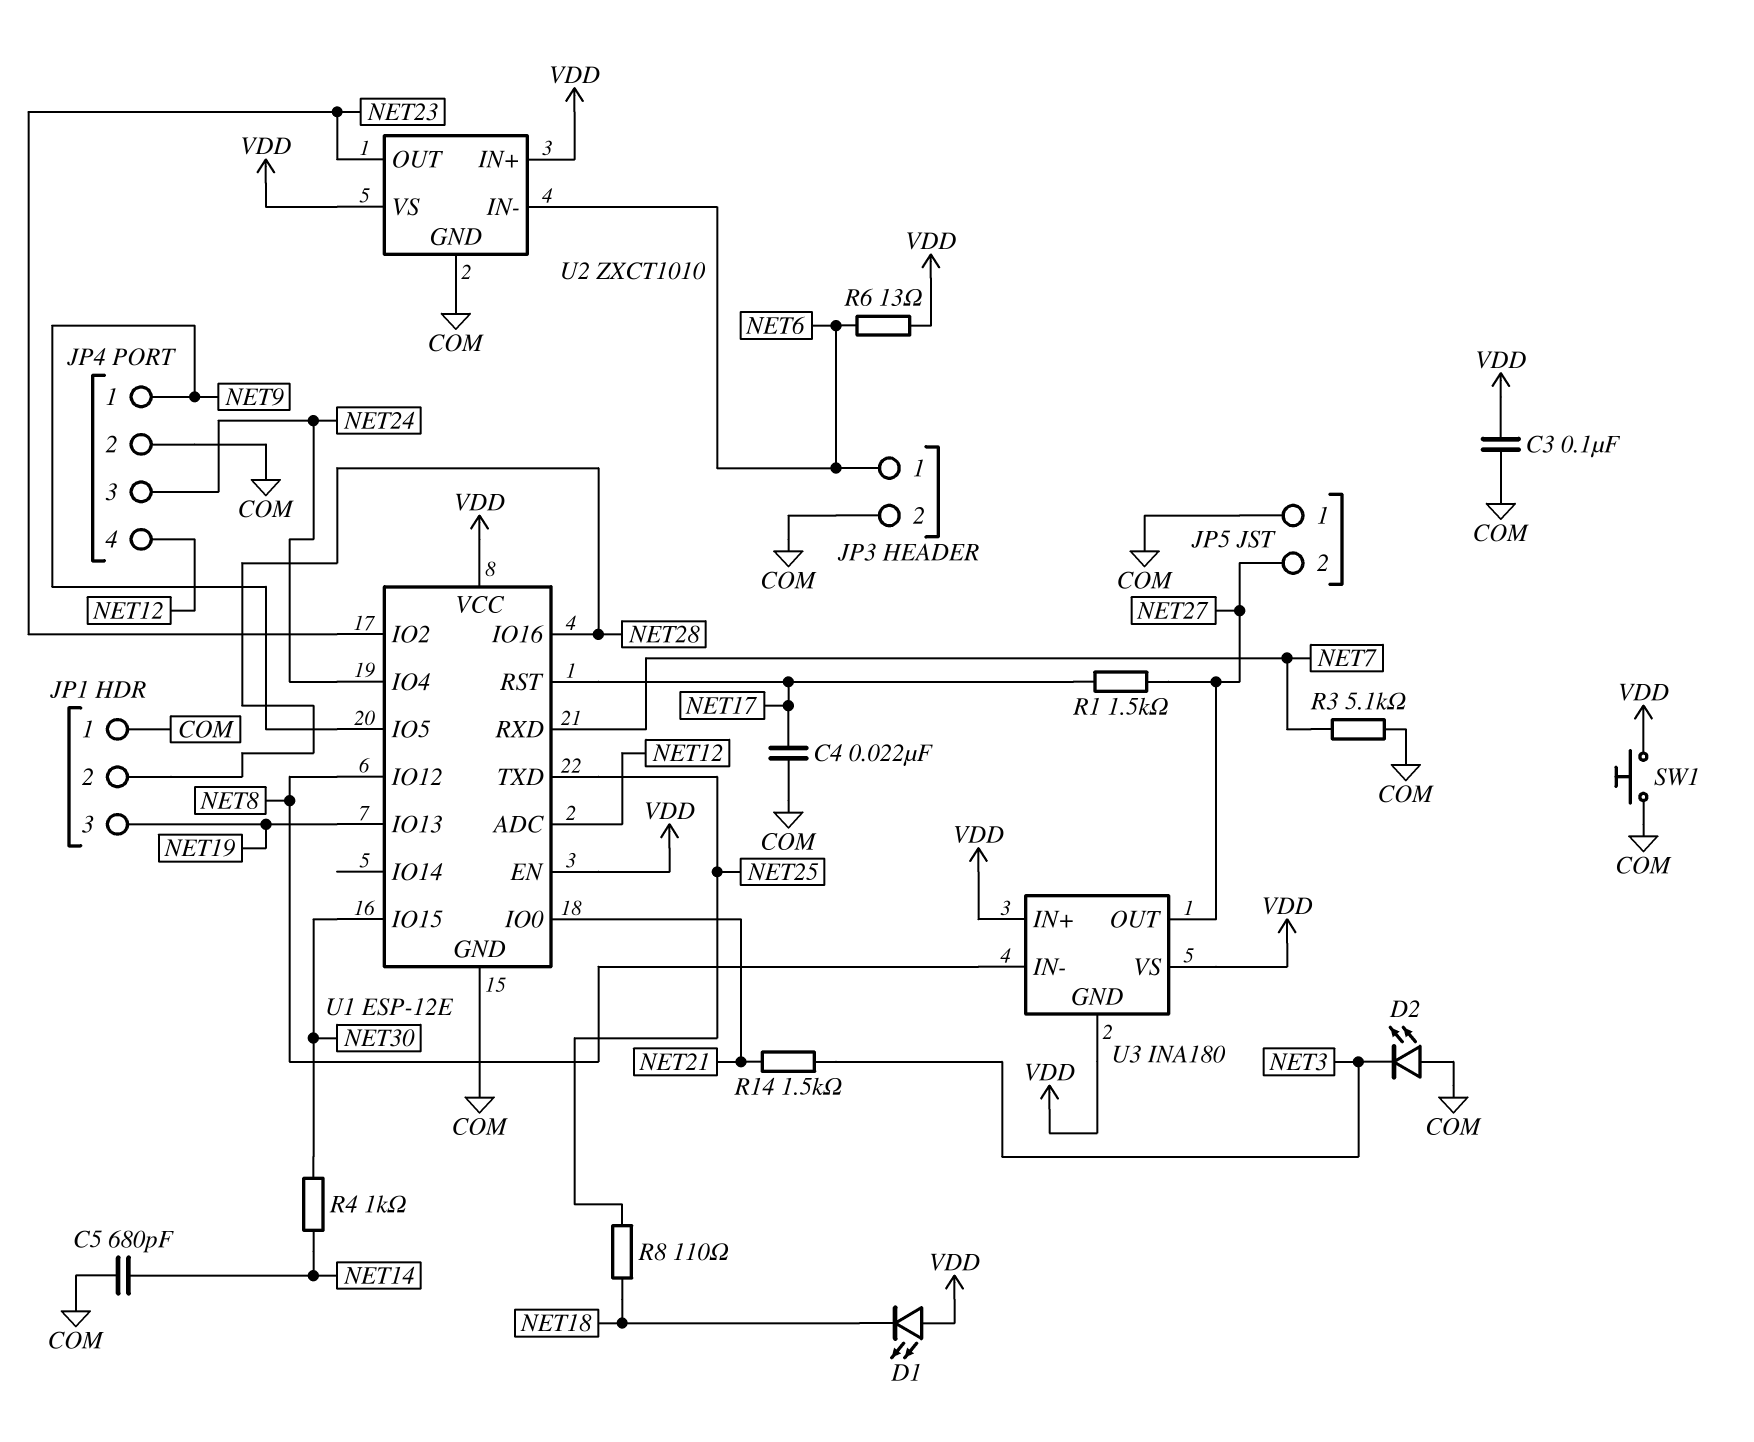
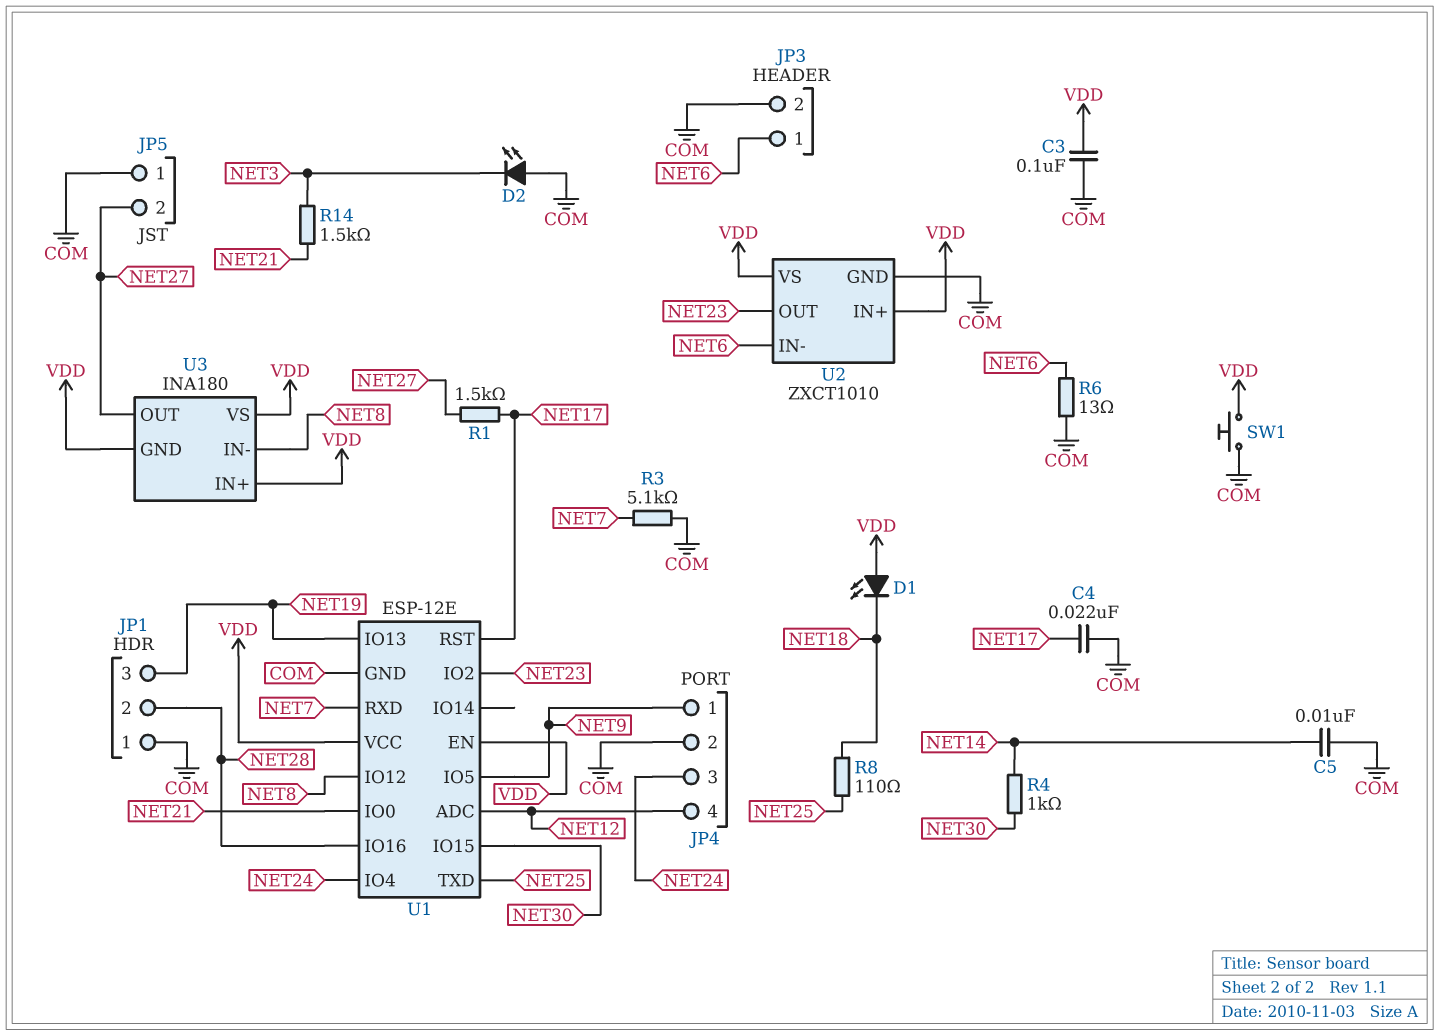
C5: 680pF (COM, NET14) -> 10nF (COM, NET14)
R6: 13 (NET6, VDD) -> 13 (COM, NET6)

